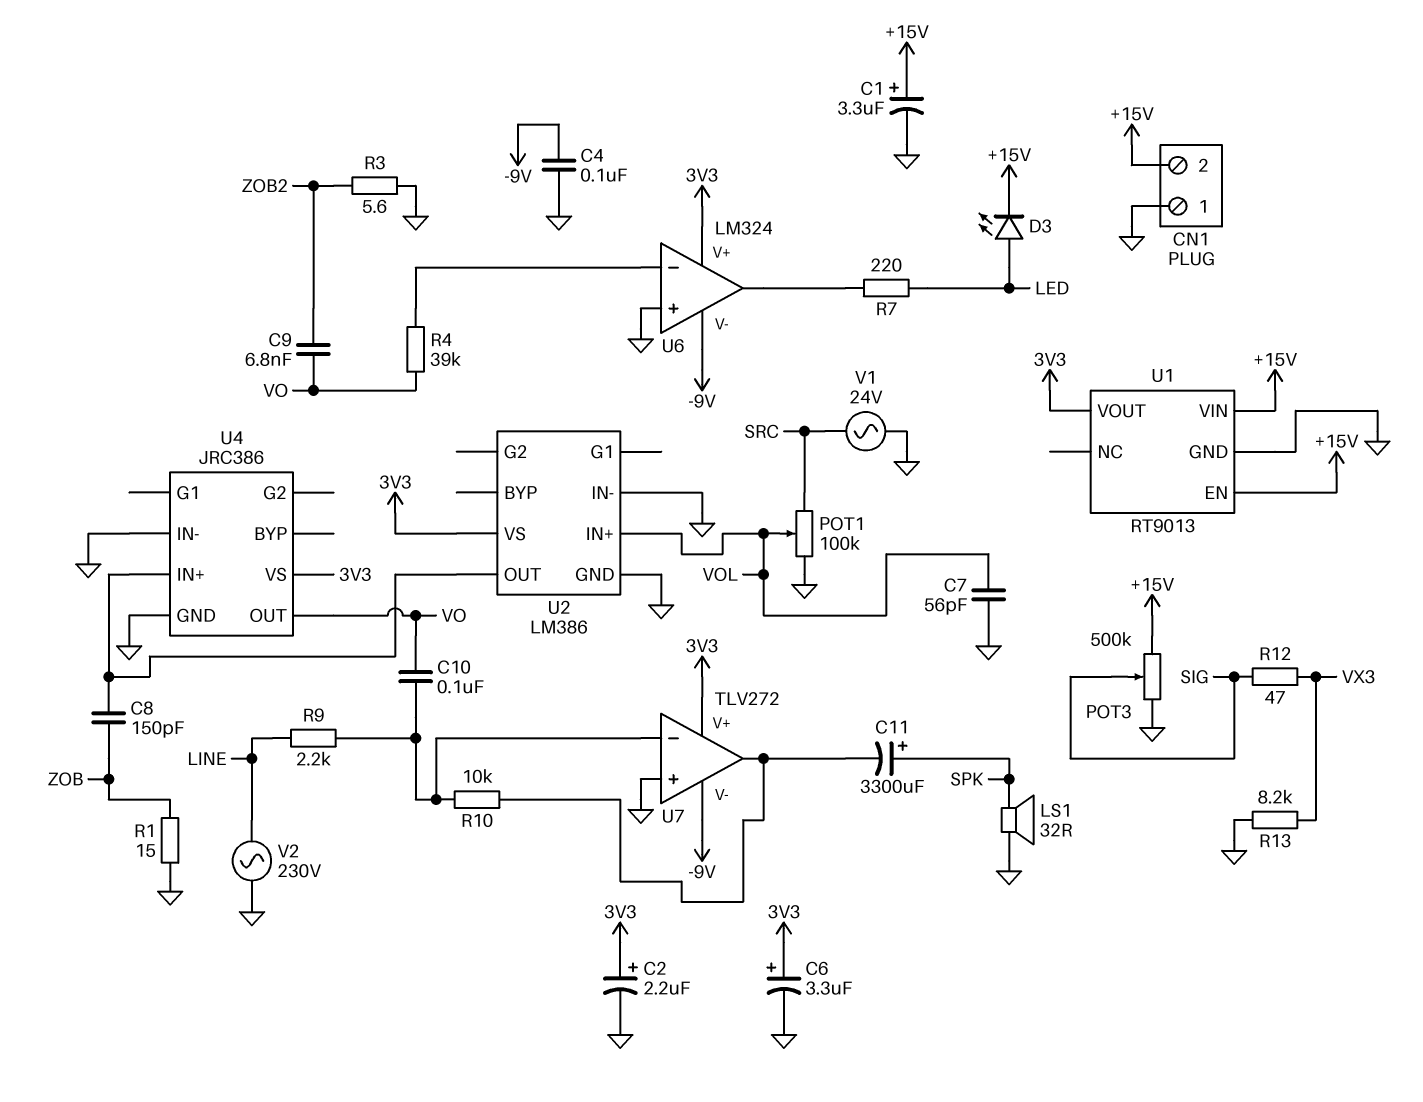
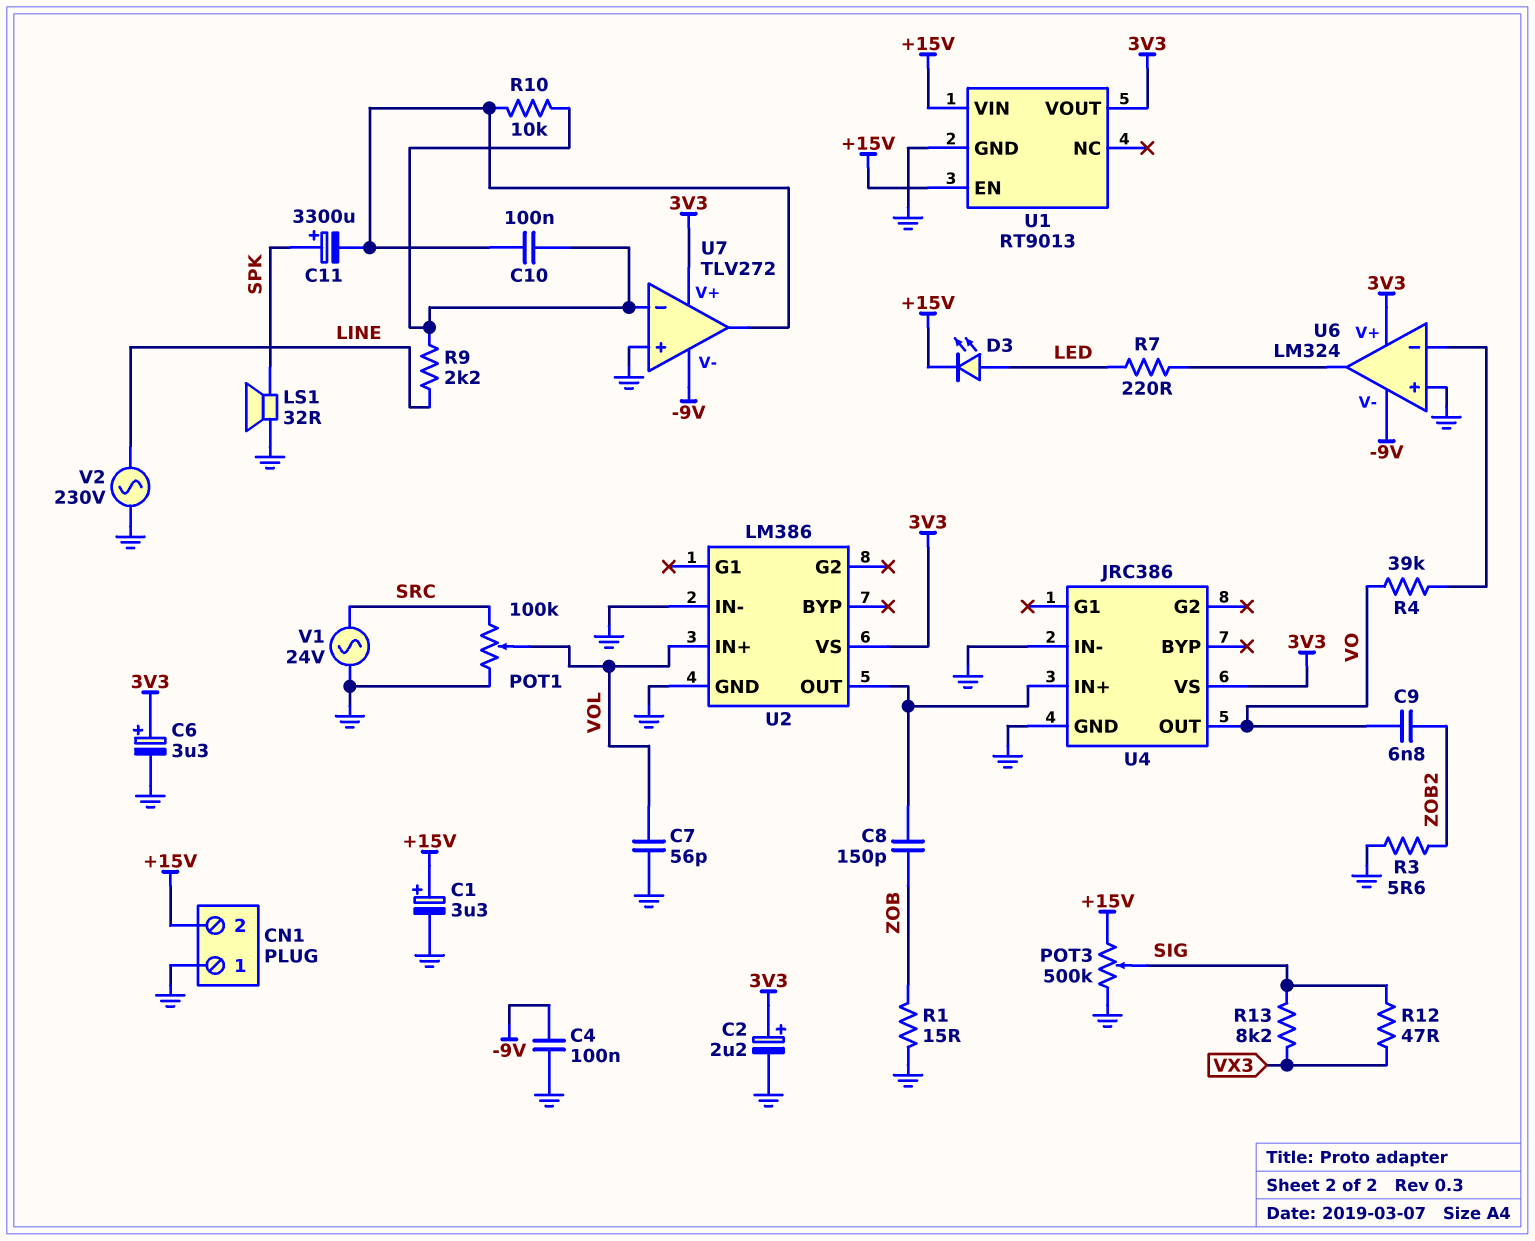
C10: 100nF (U7/in-, VO) -> 100nF (U7/in-, U7/out)
R13: 8.2k (GND, VX3) -> 8.2k (SIG, VX3)

